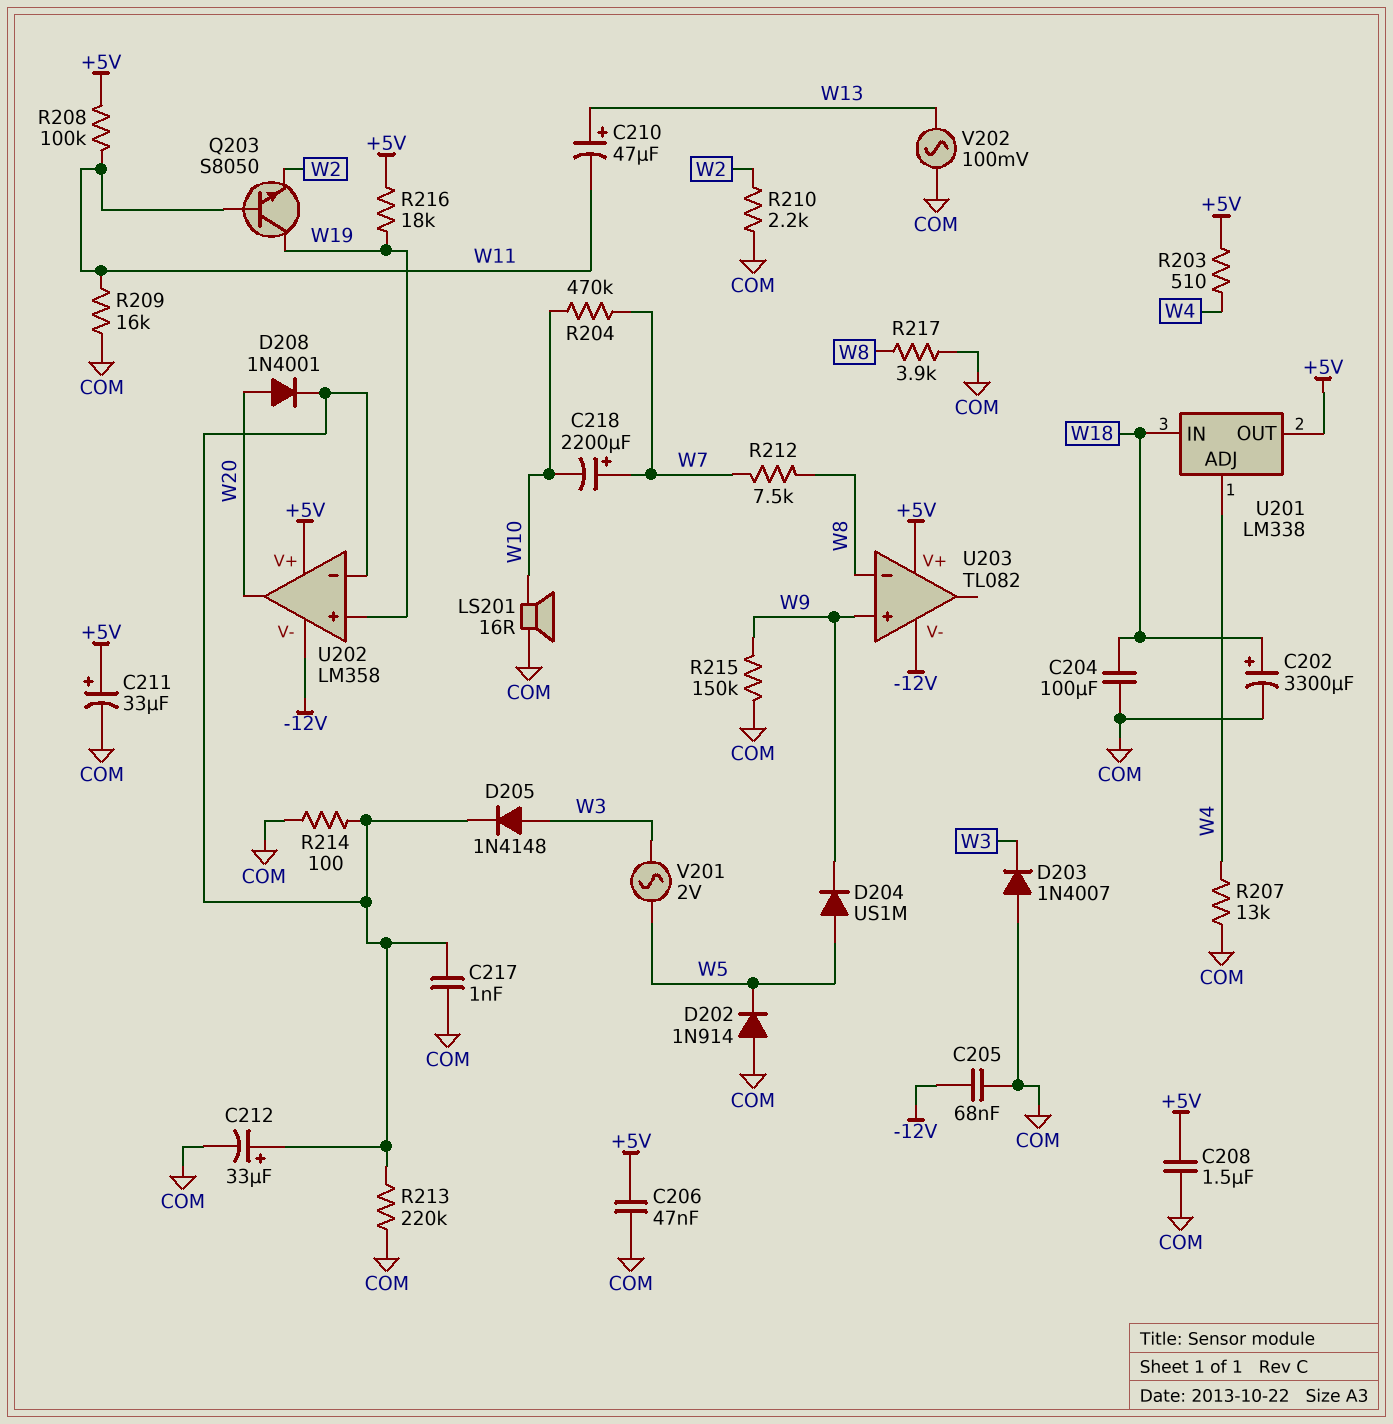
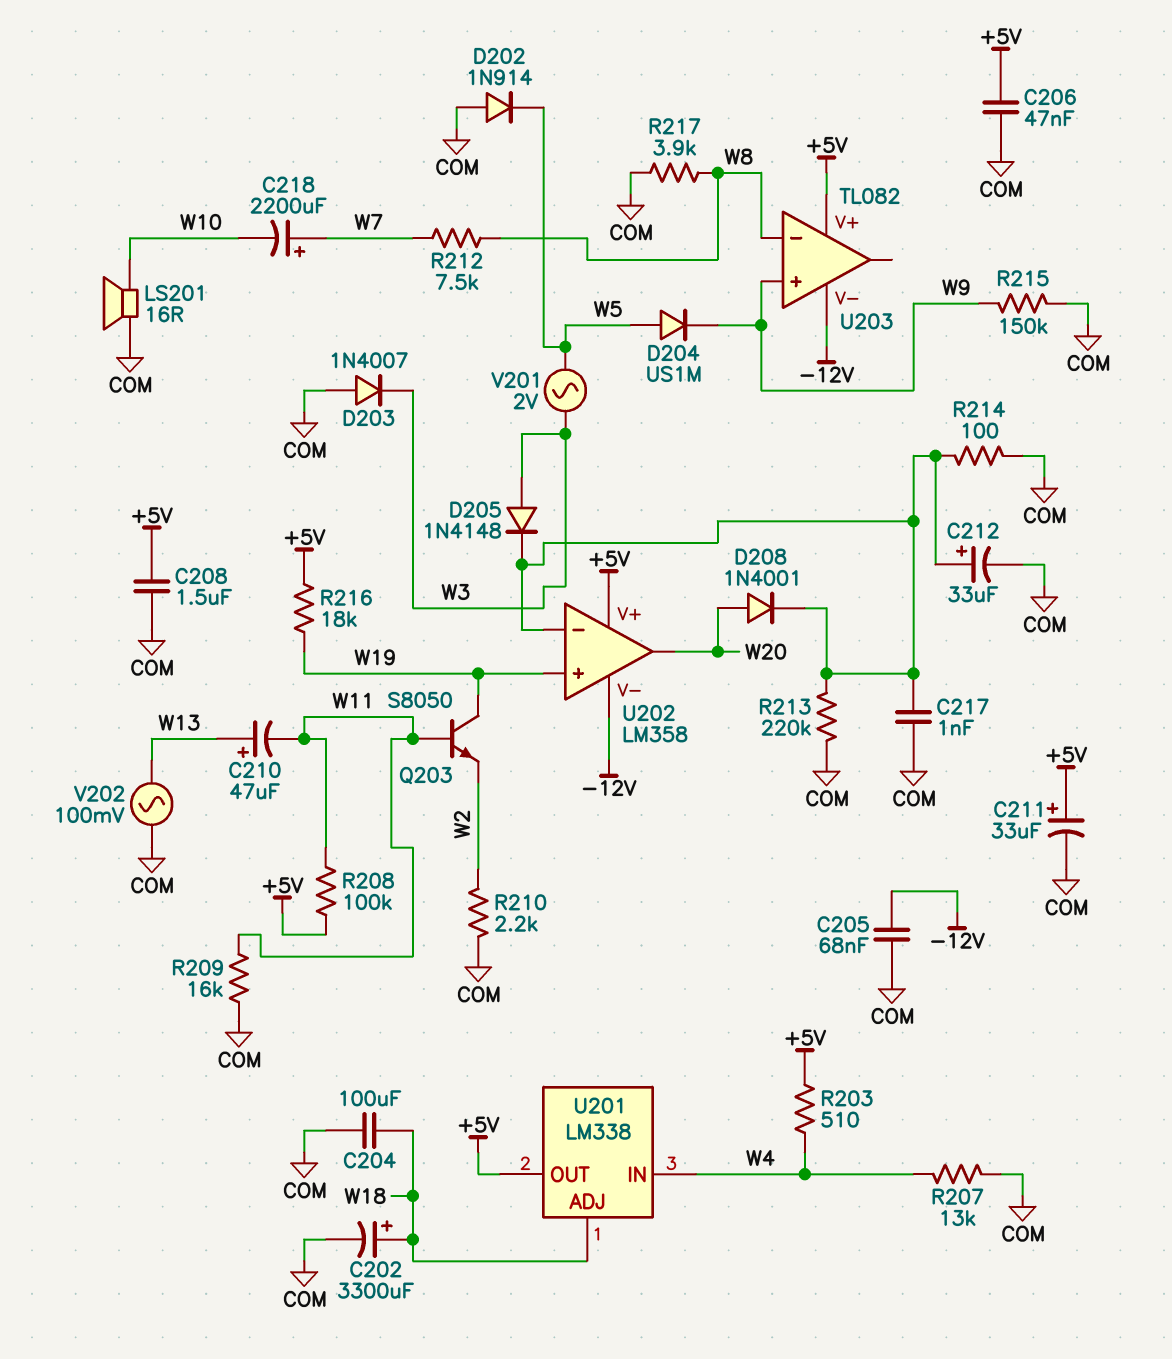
R204: 470k (W7, W10) -> none
U201 pin ADJ: W4 -> W18
U201 pin IN: W18 -> W4

